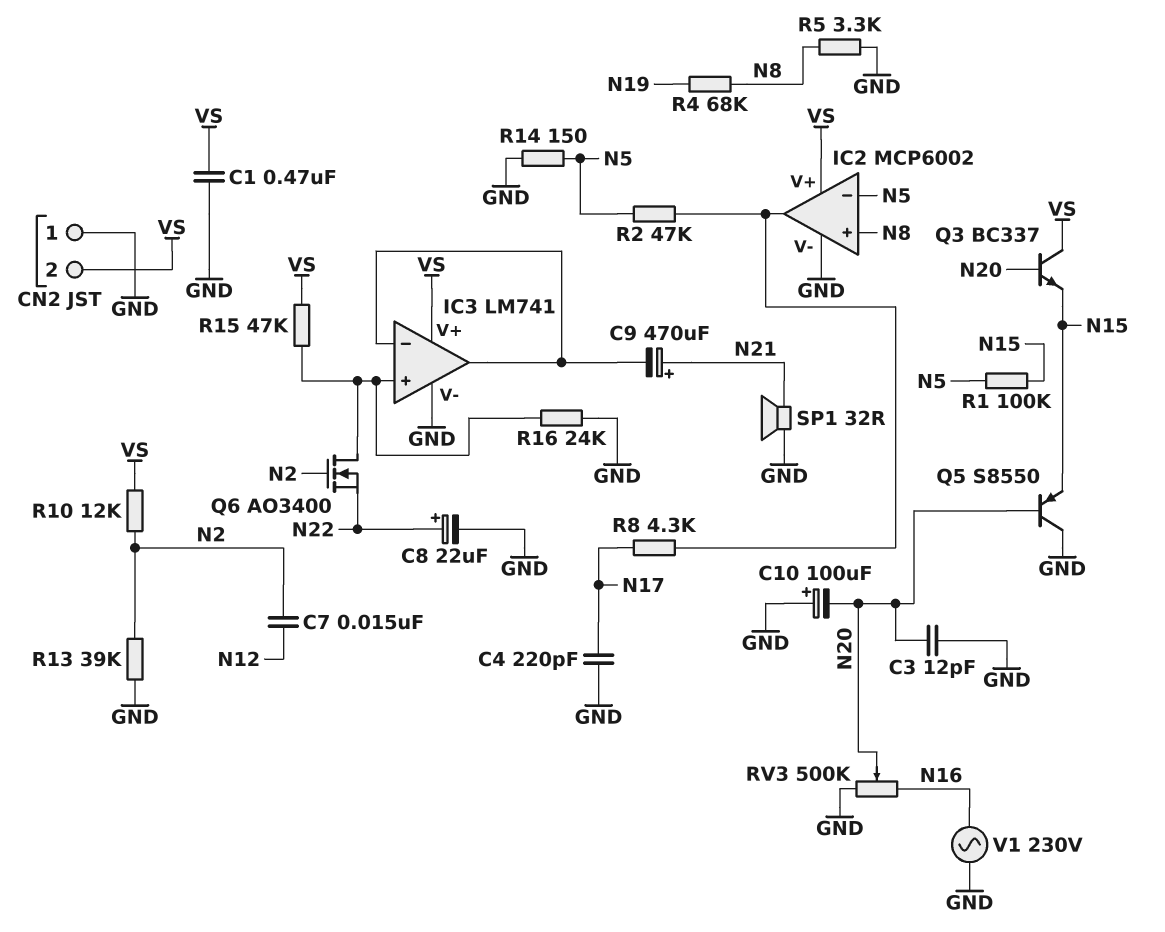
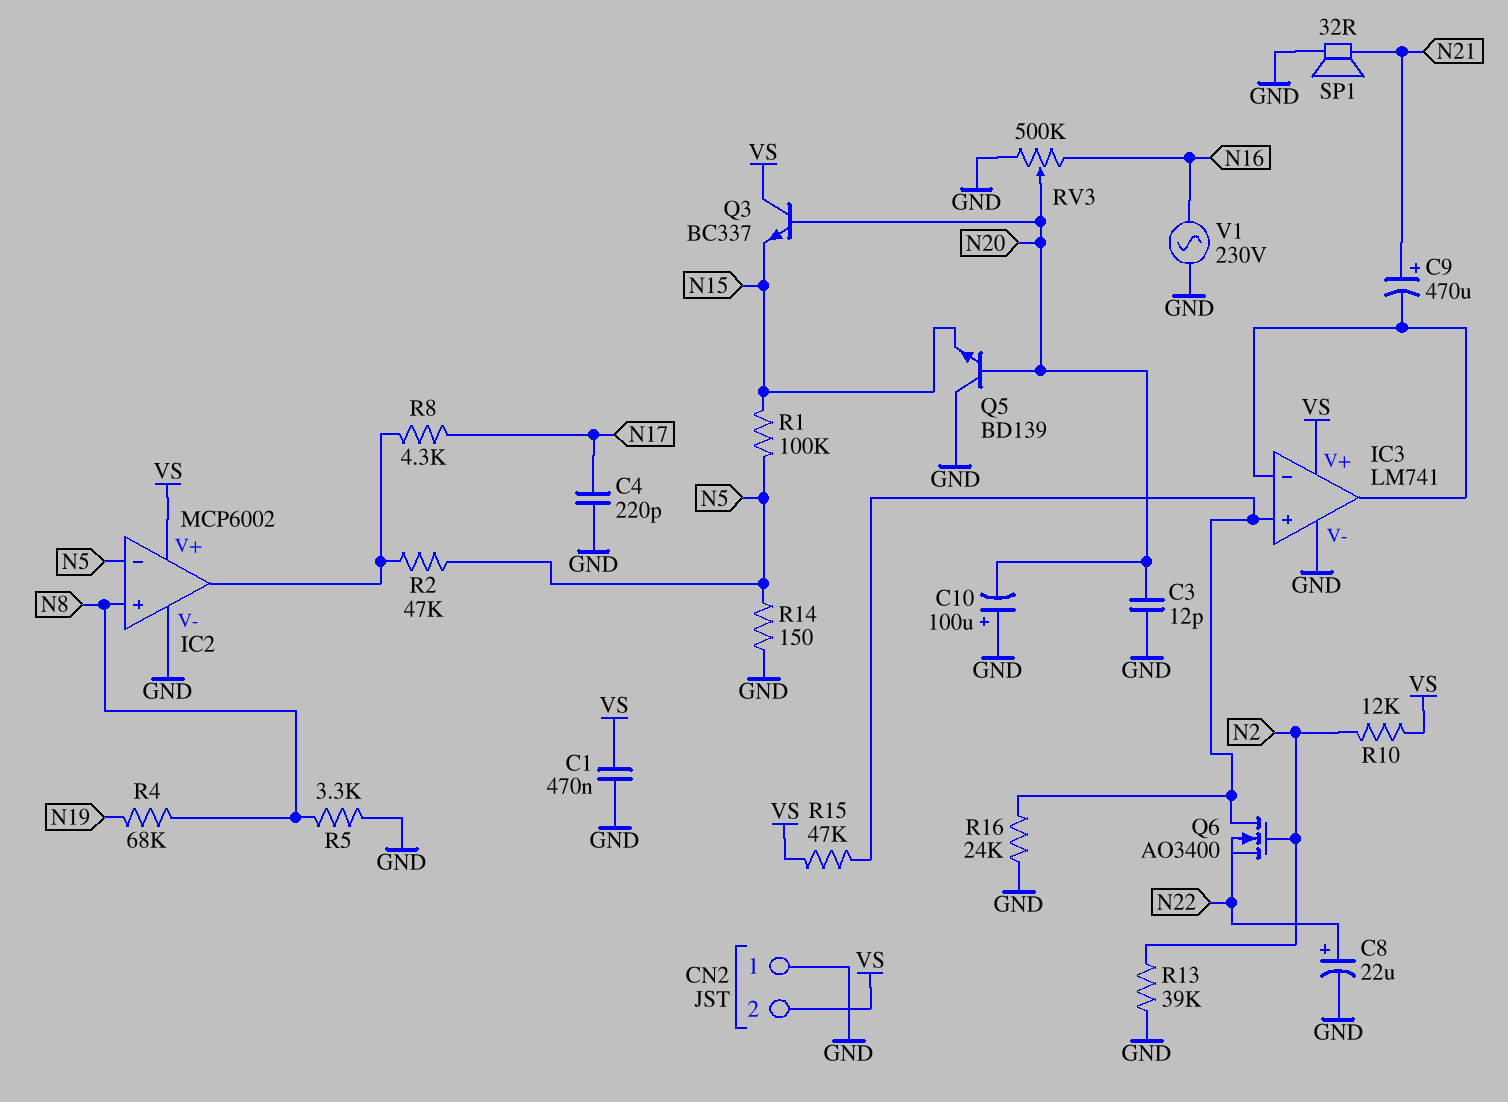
C7: 15nF (N2, N12) -> none
Q5: PNP S8550 (B N20, C GND, E N15) -> NPN BD139 (B N20, C GND, E N15)

